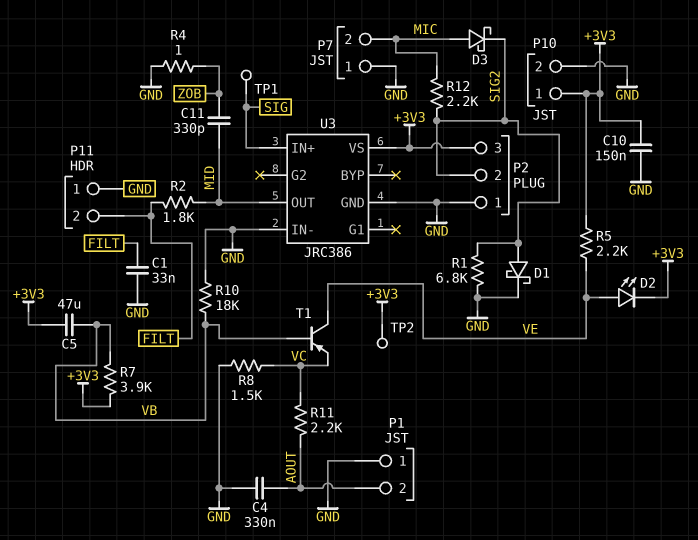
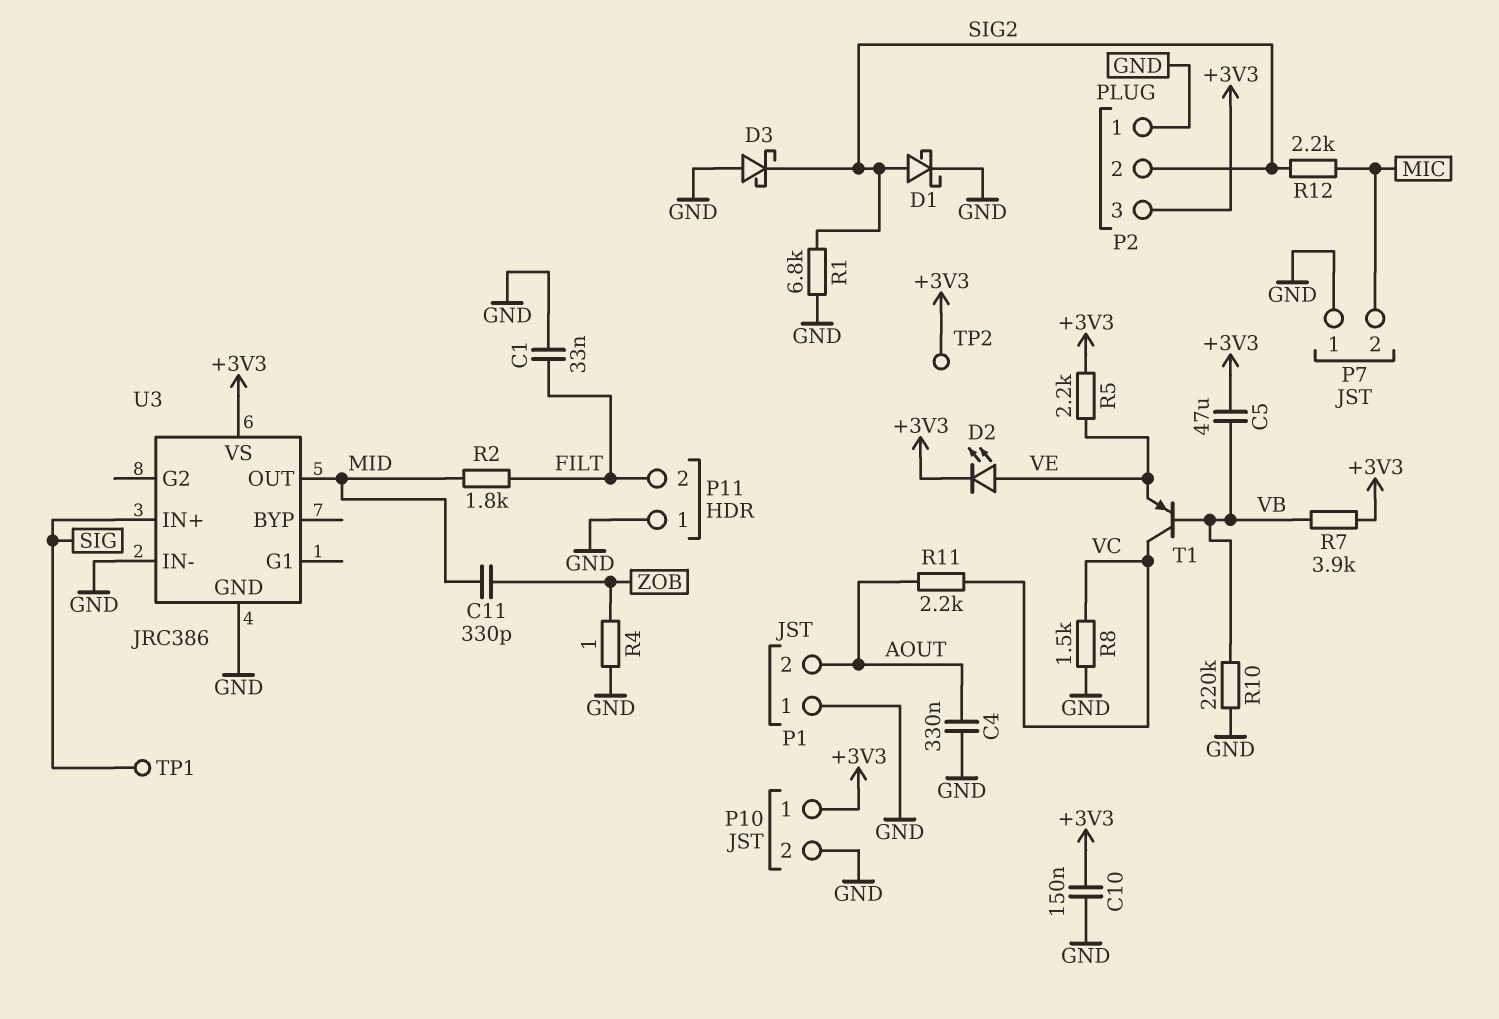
D3: schottky (A MIC, K SIG2) -> schottky (A GND, K SIG2)
R10: 18k (GND, VB) -> 220k (GND, VB)
T1: PNP (B VB, C VE, E VC) -> PNP (B VB, C VC, E VE)

